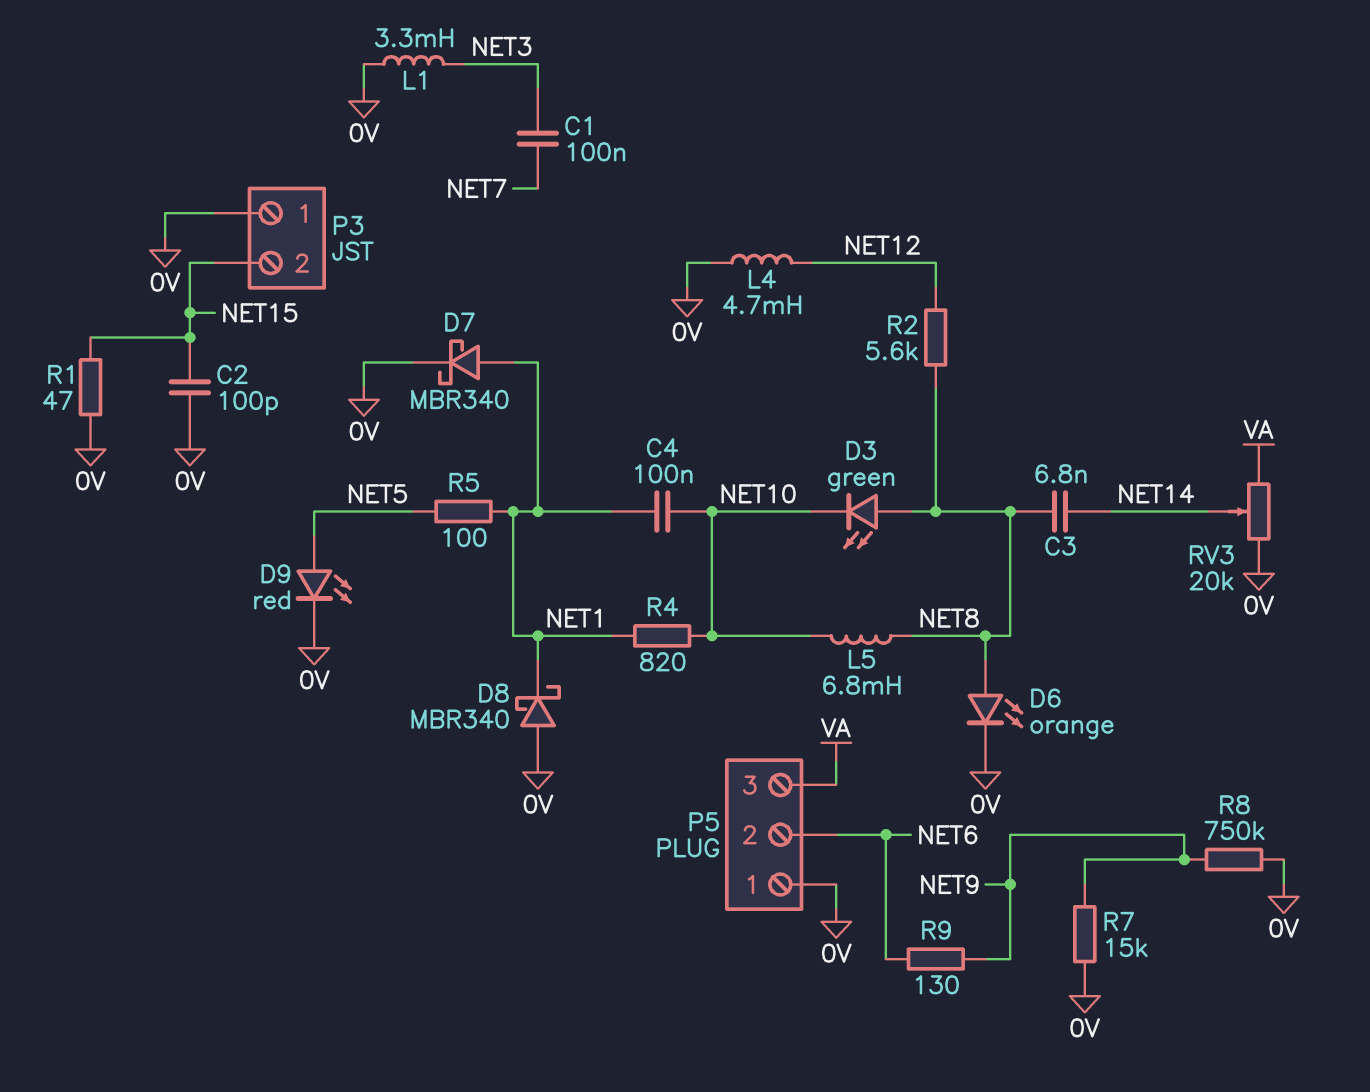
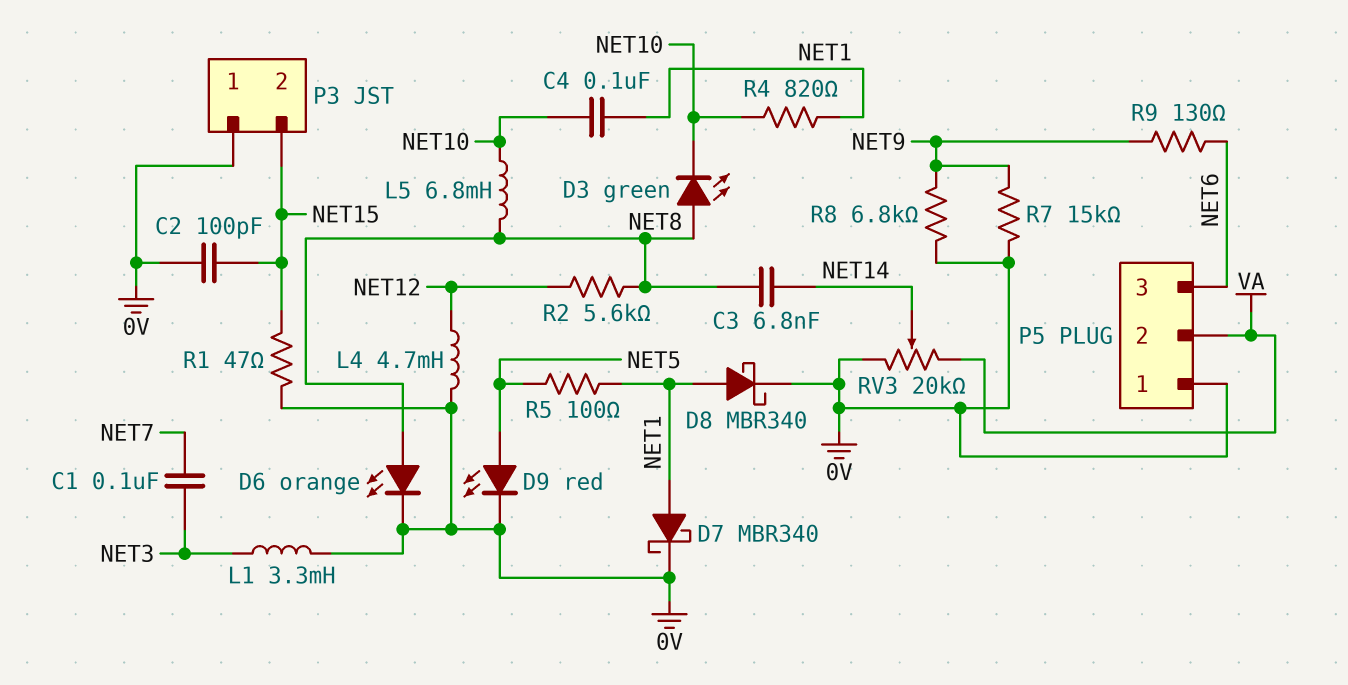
D8: schottky MBR340 (A 0V, K NET1) -> schottky MBR340 (A NET1, K 0V)
P5 pin 2: NET6 -> VA
P5 pin 3: VA -> NET6
R8: 750k (0V, NET9) -> 6.8k (0V, NET9)

